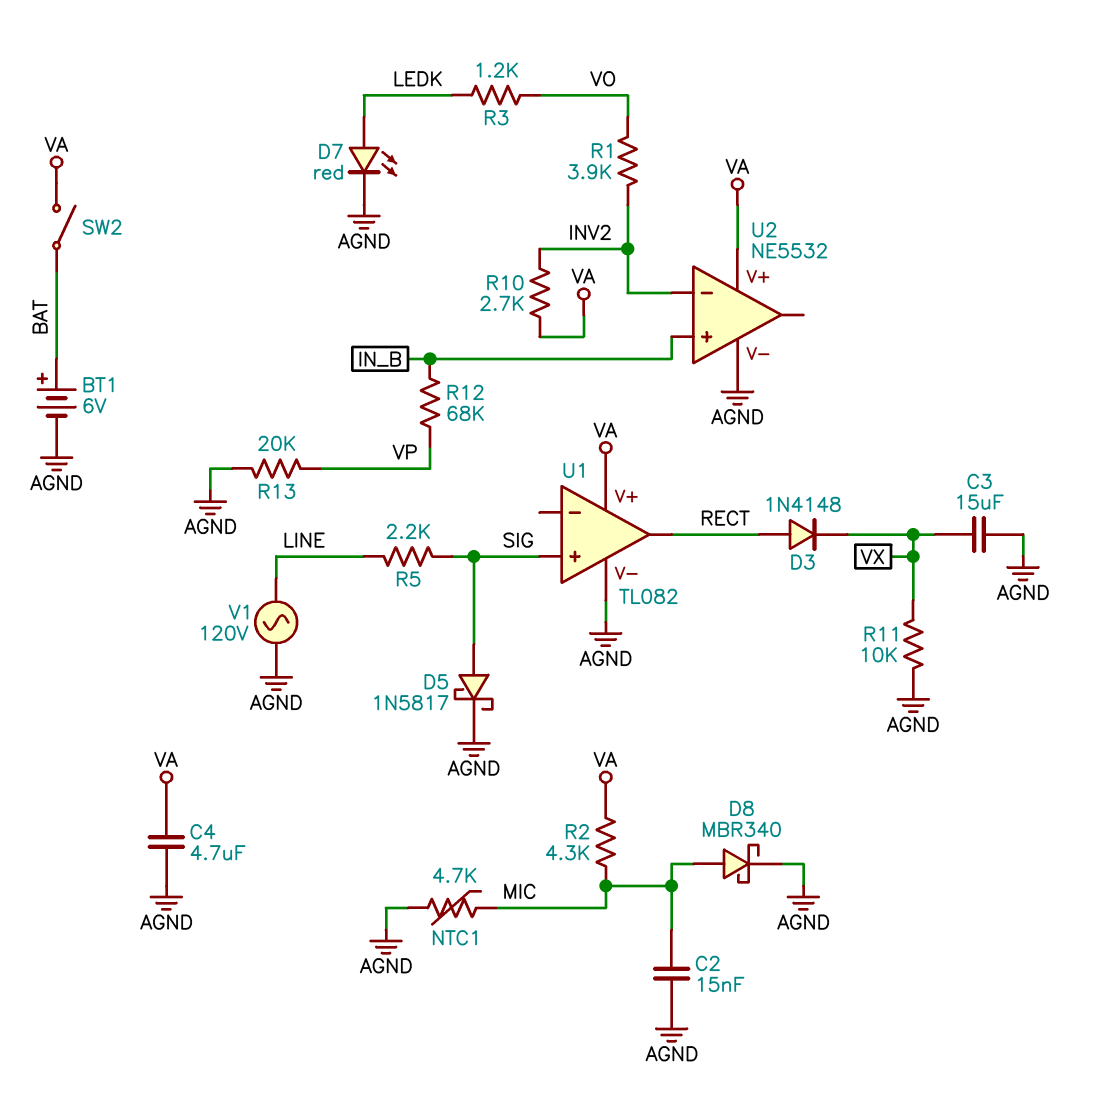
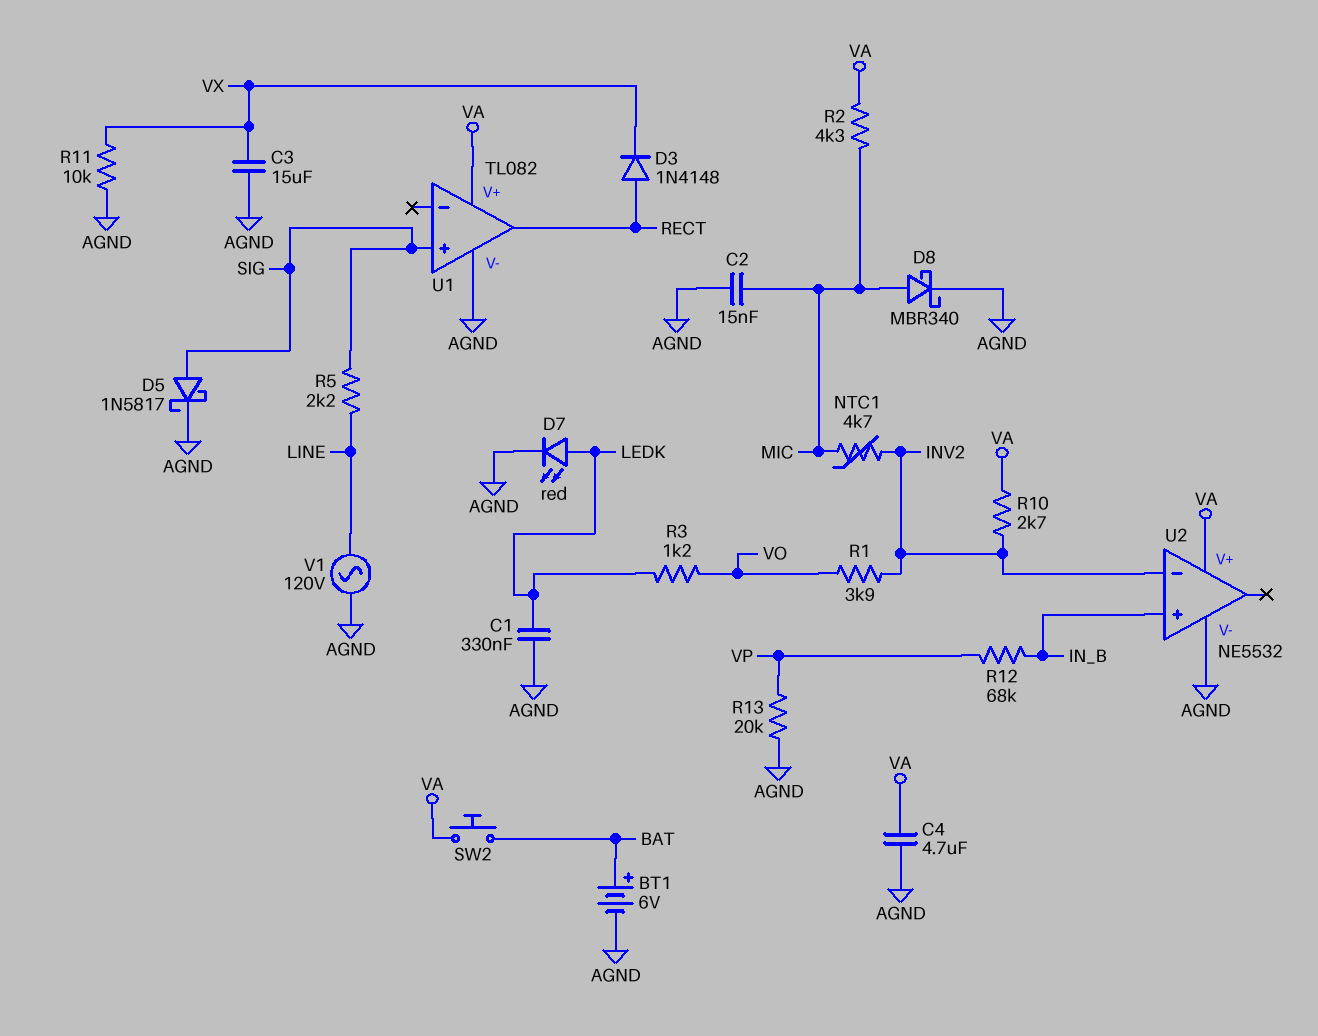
C1: none -> 330nF (AGND, LEDK)
NTC1: 4.7k (AGND, MIC) -> 4.7k (INV2, MIC)
SW2: switch (BAT, VA) -> button (BAT, VA)

